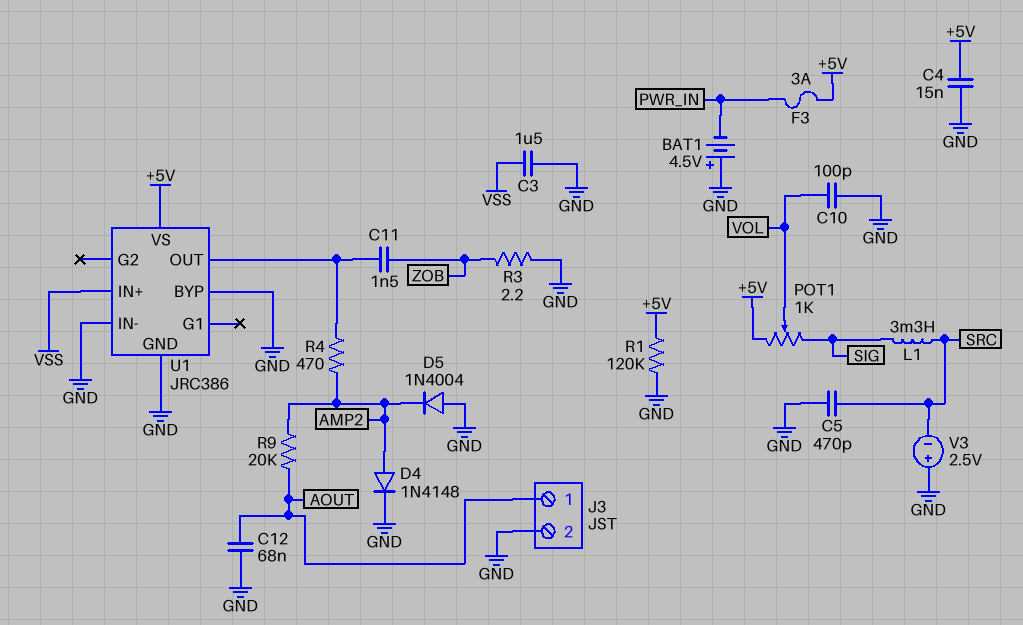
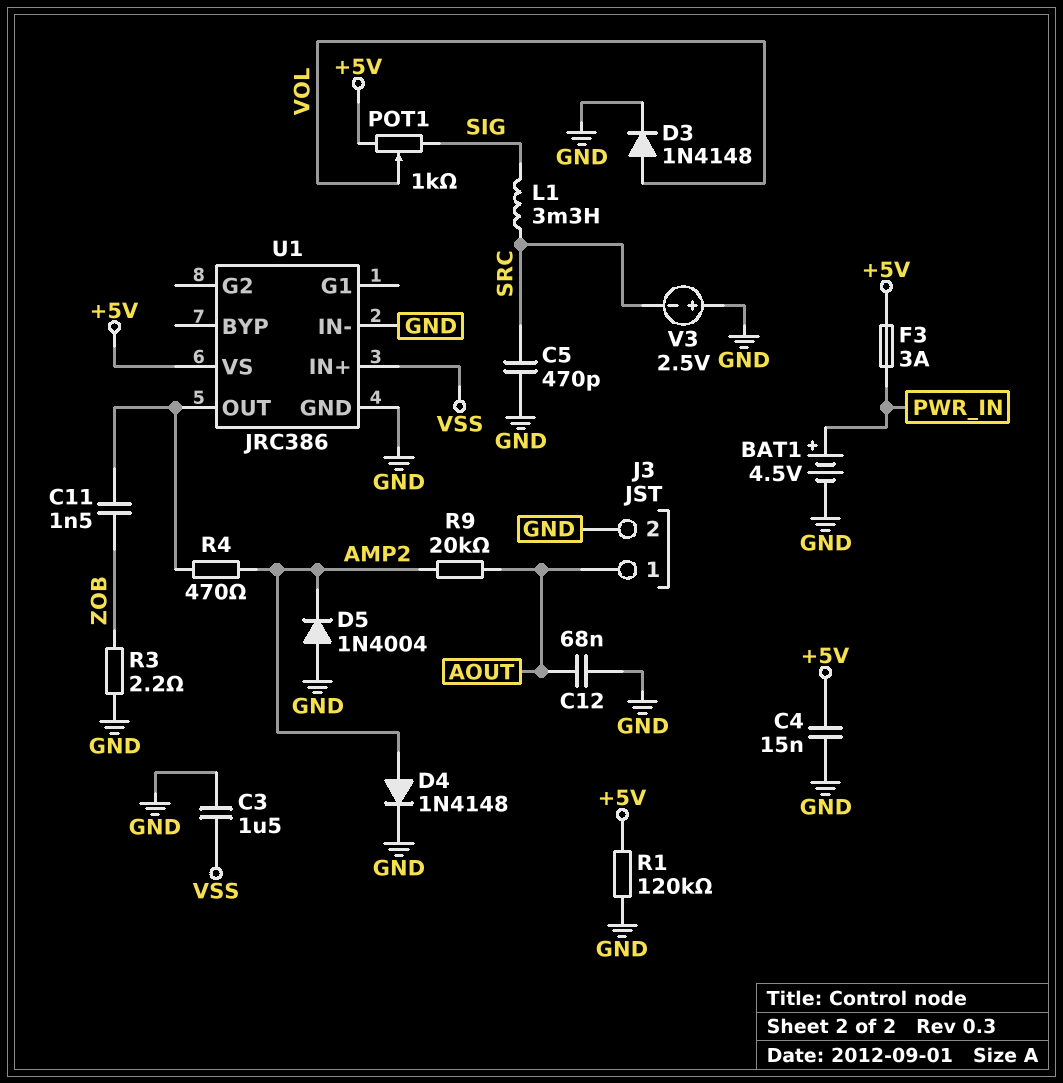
BAT1: 4.5V (plus GND, minus PWR_IN) -> 4.5V (plus PWR_IN, minus GND)
C10: 100pF (GND, VOL) -> none
D3: none -> diode 1N4148 (A VOL, K GND)
U1 pin BYP: GND -> none

